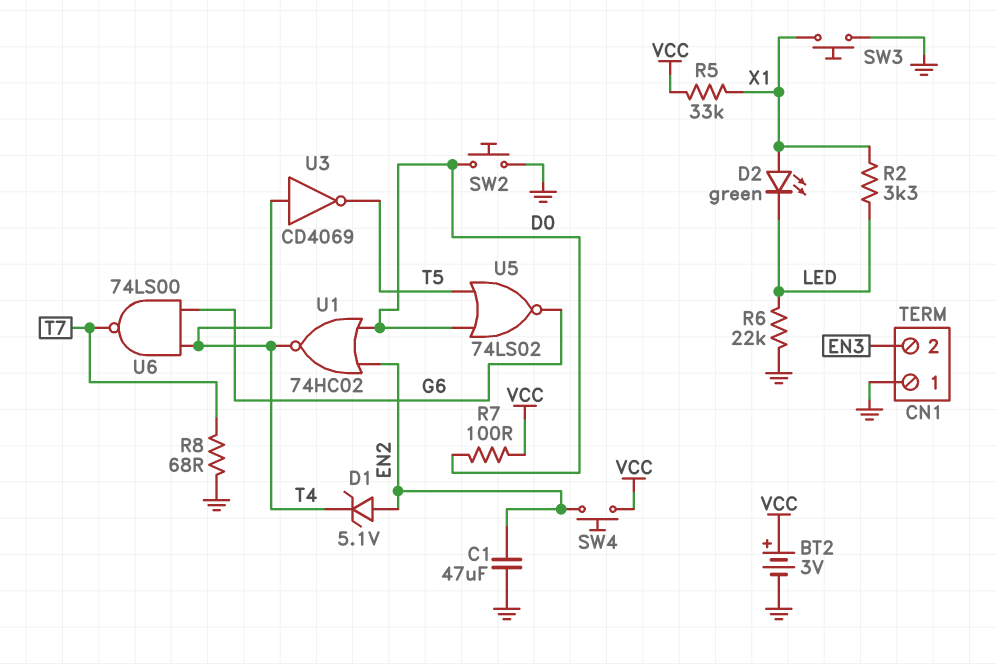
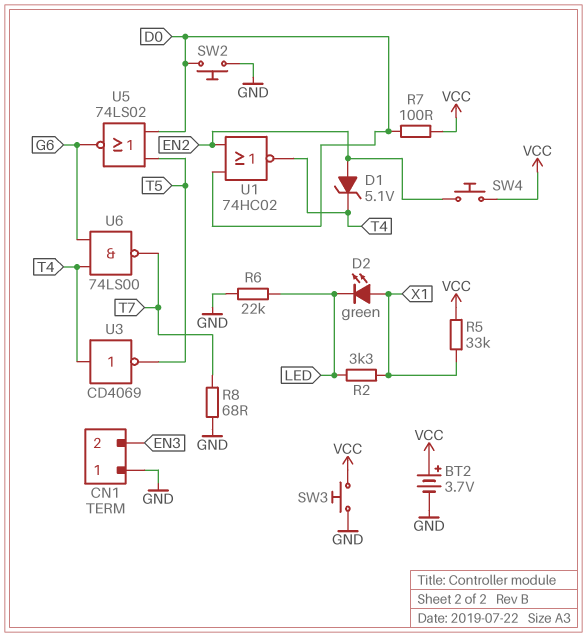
BT2: 3V (plus VCC, minus GND) -> 3.7V (plus VCC, minus GND)
C1: 47uF (EN2, GND) -> none
SW3: button (GND, X1) -> button (GND, VCC)

